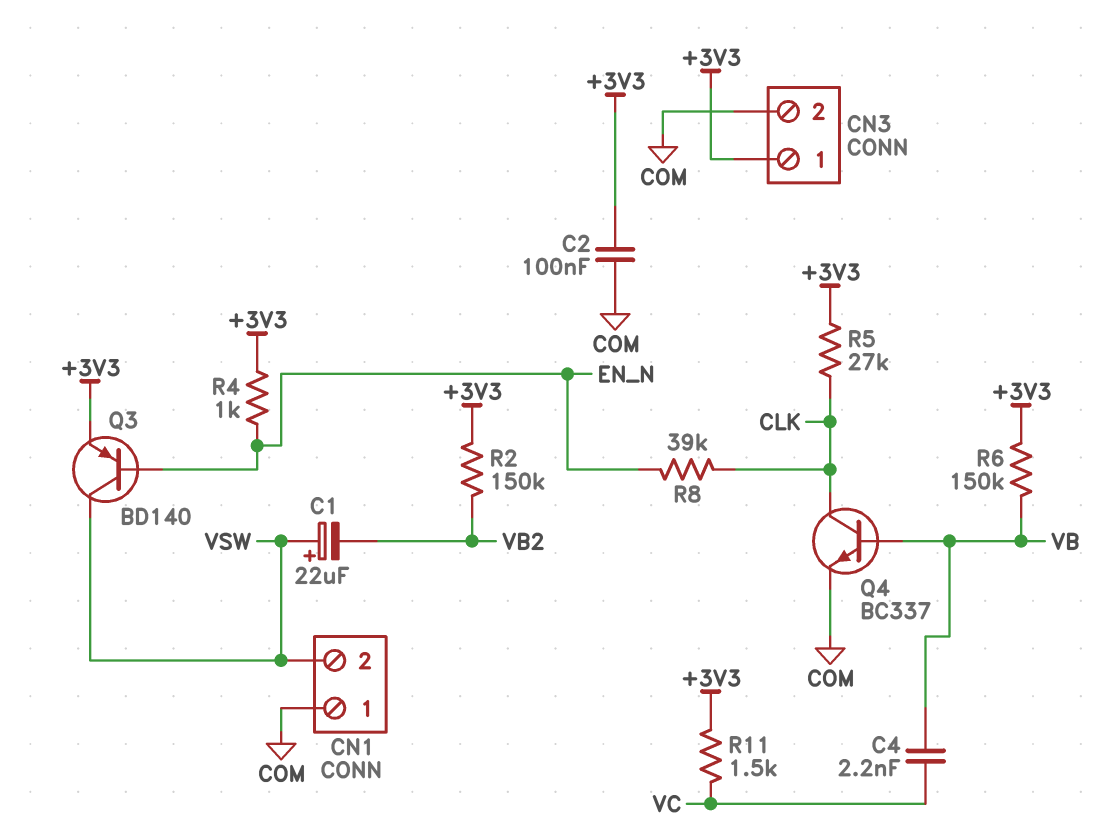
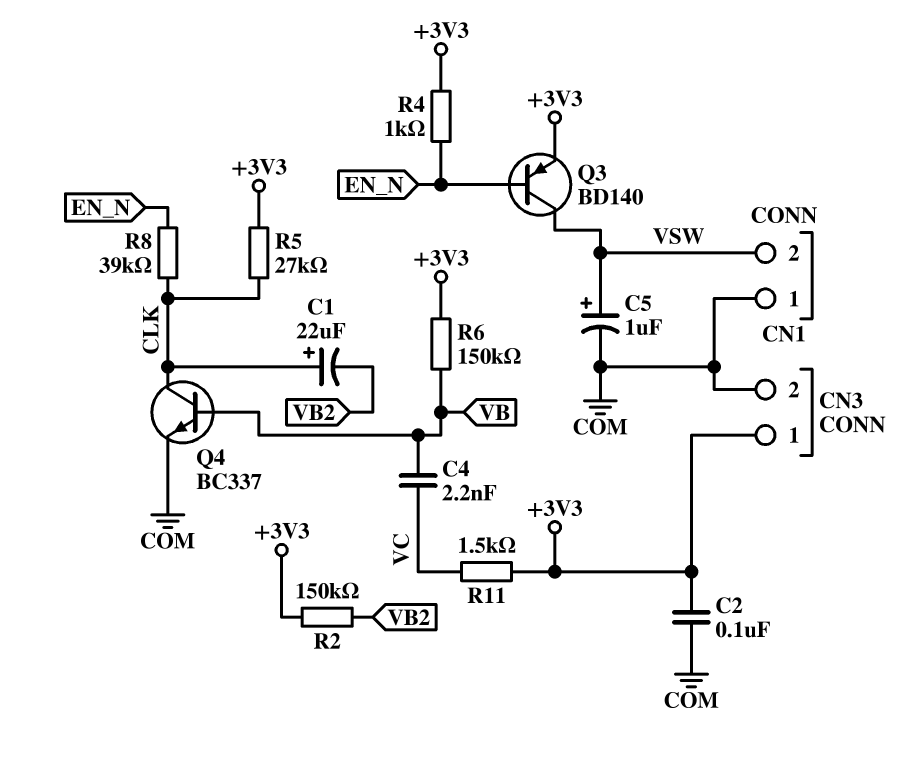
C1: 22uF (plus VSW, minus VB2) -> 22uF (plus CLK, minus VB2)
C5: none -> 1uF (plus VSW, minus COM)

